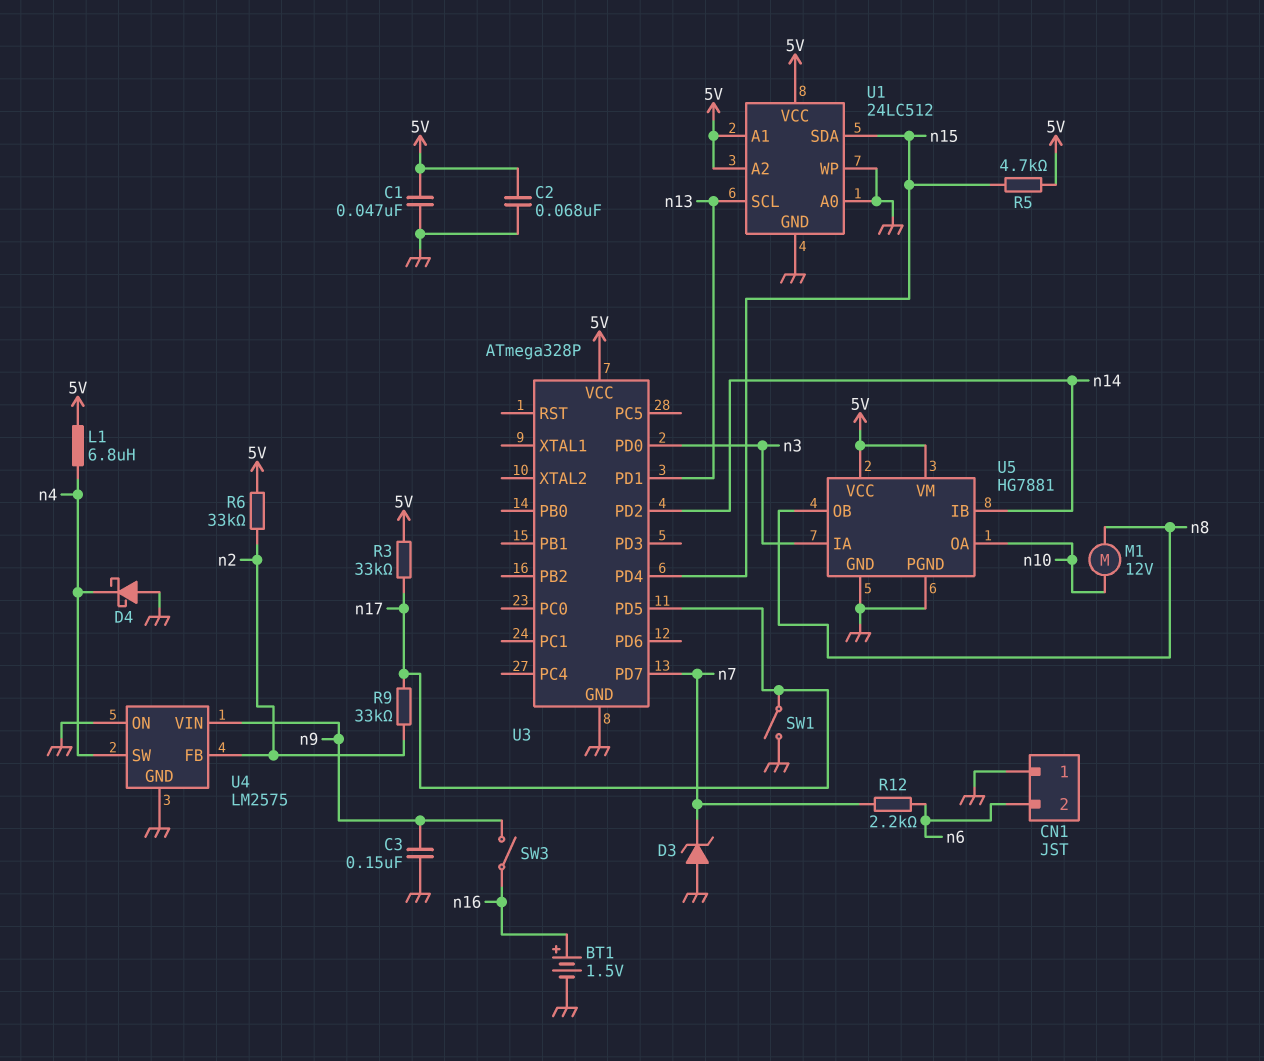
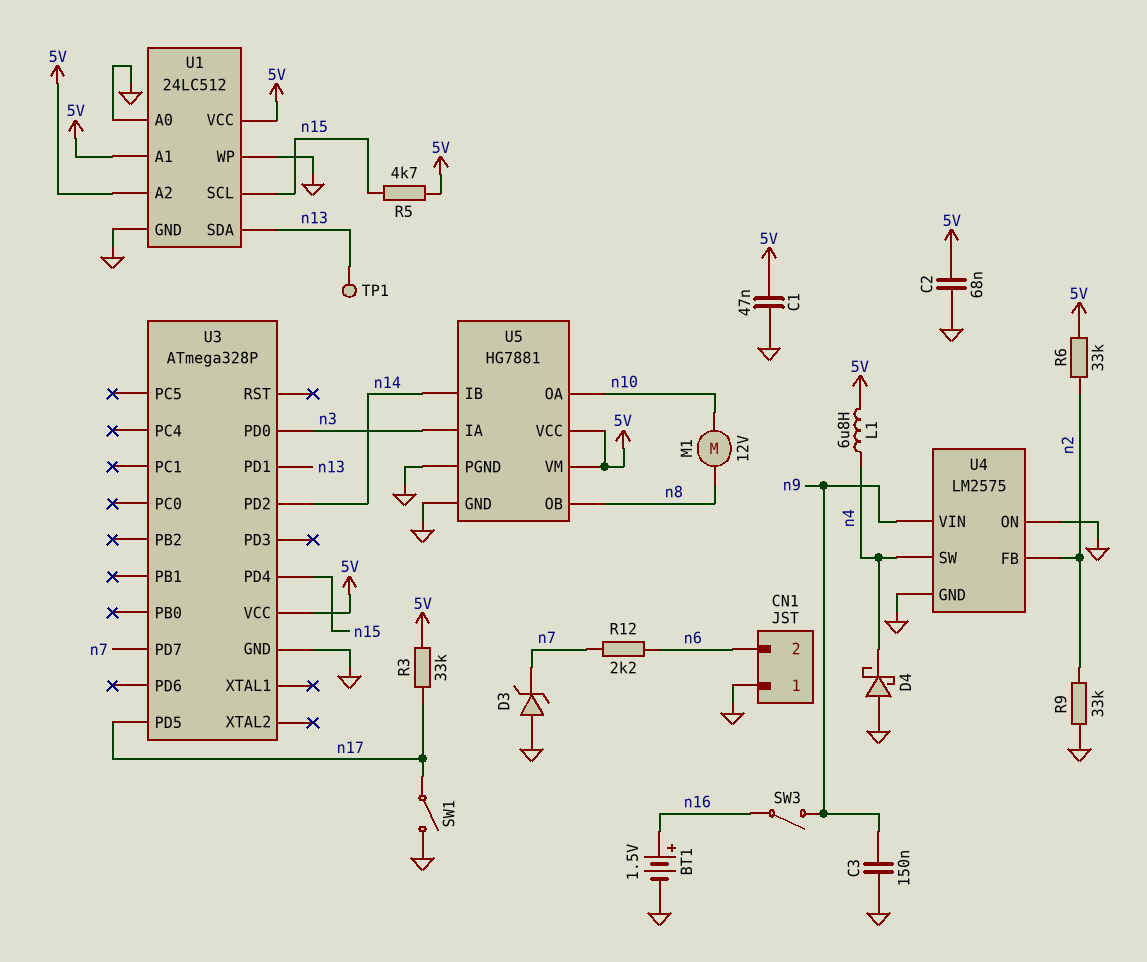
R9: 33k (n2, n17) -> 33k (GND, n2)
TP1: none -> test point (n13)
U1 pin SCL: n13 -> n15
U1 pin SDA: n15 -> n13

